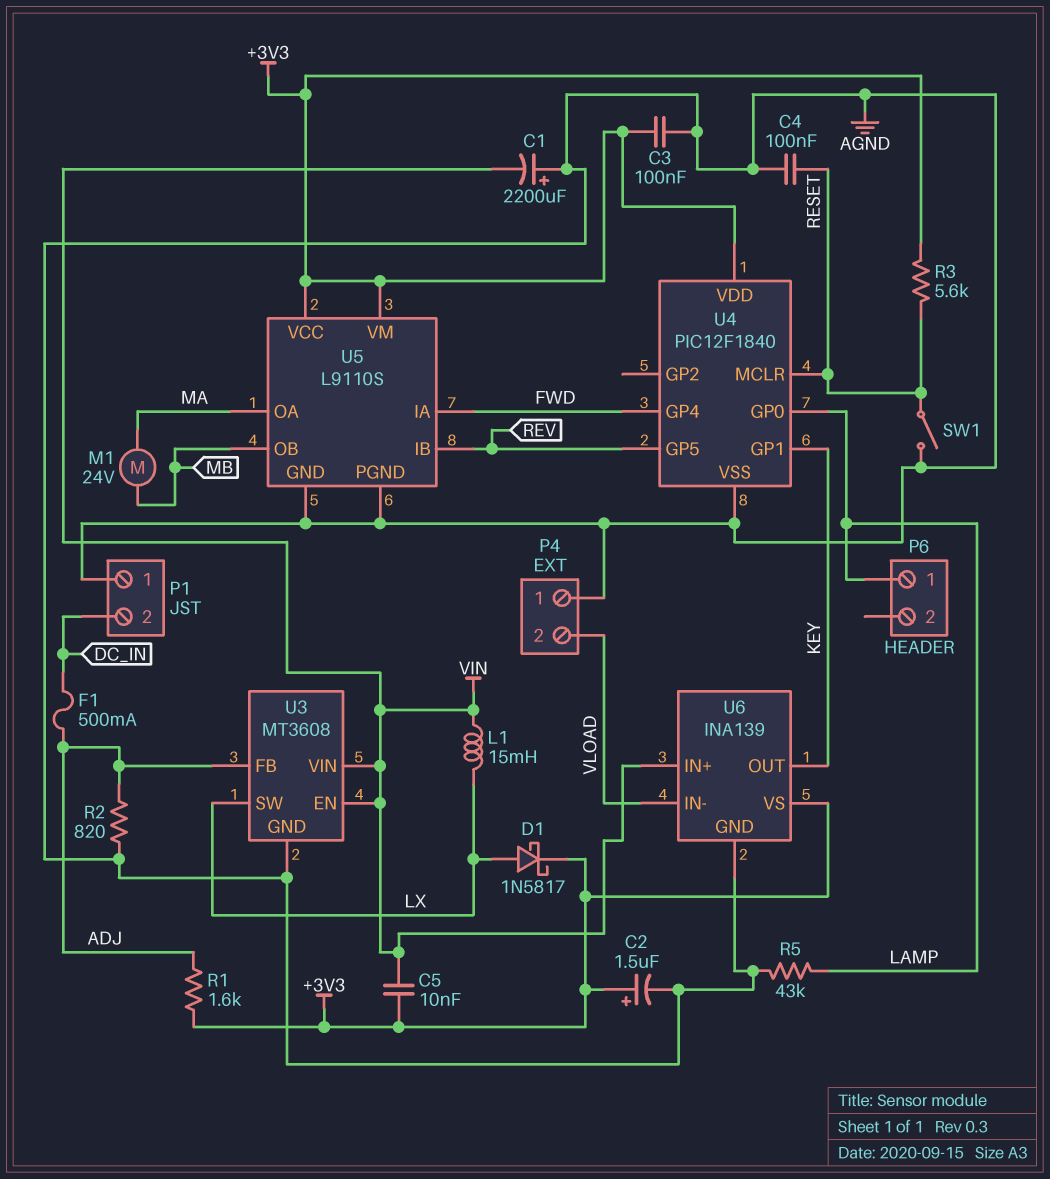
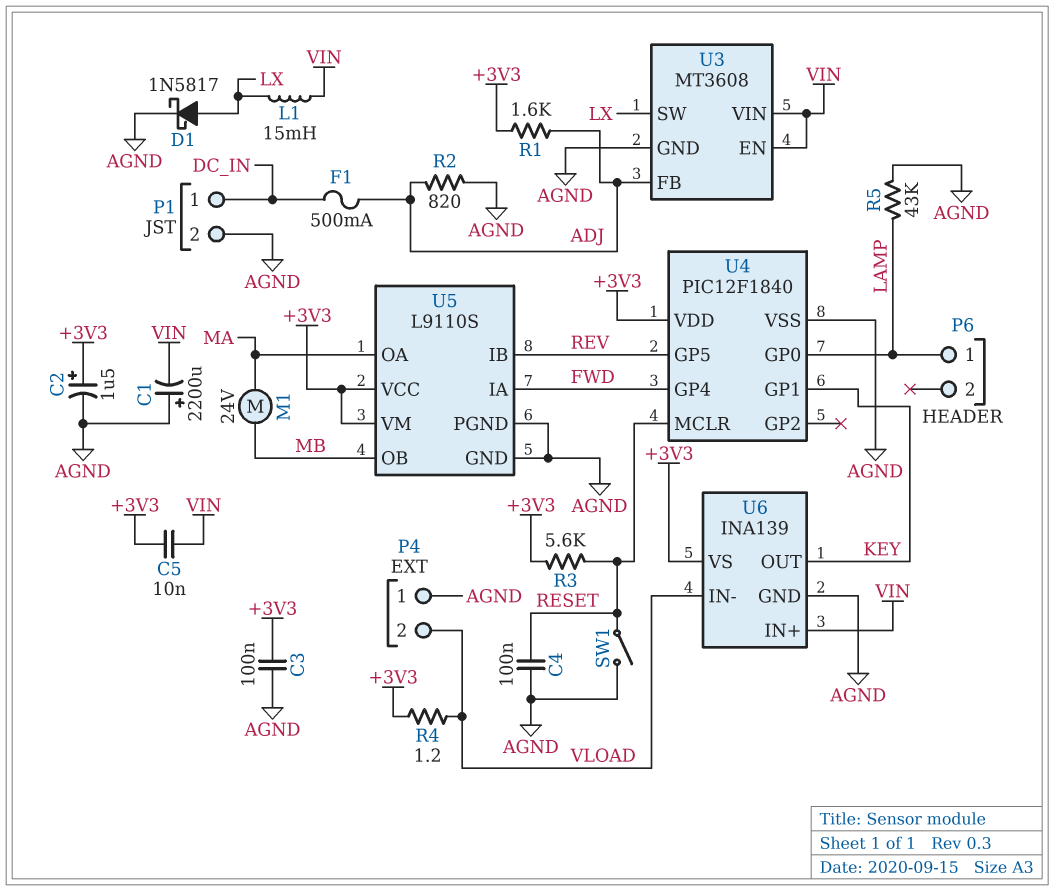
D1: schottky 1N5817 (A LX, K +3V3) -> schottky 1N5817 (A LX, K AGND)
P1 pin 1: AGND -> DC_IN
P1 pin 2: DC_IN -> AGND
R4: none -> 1.2 (+3V3, VLOAD)

